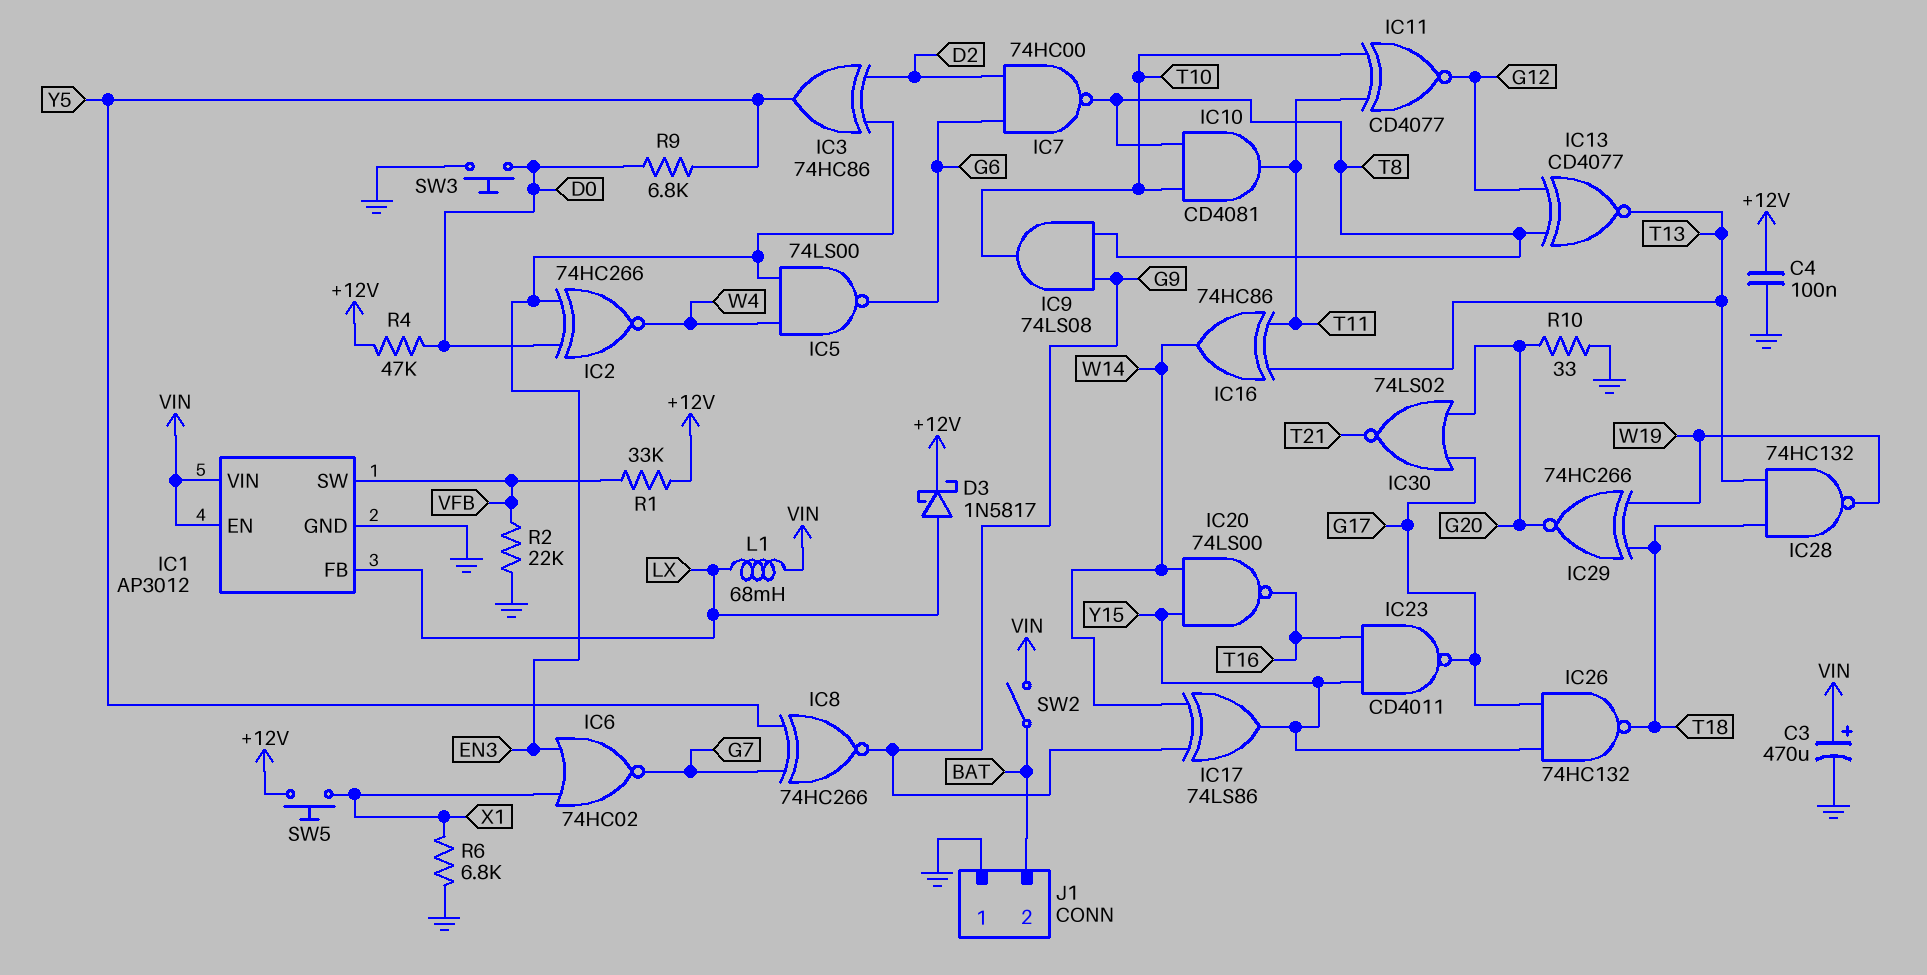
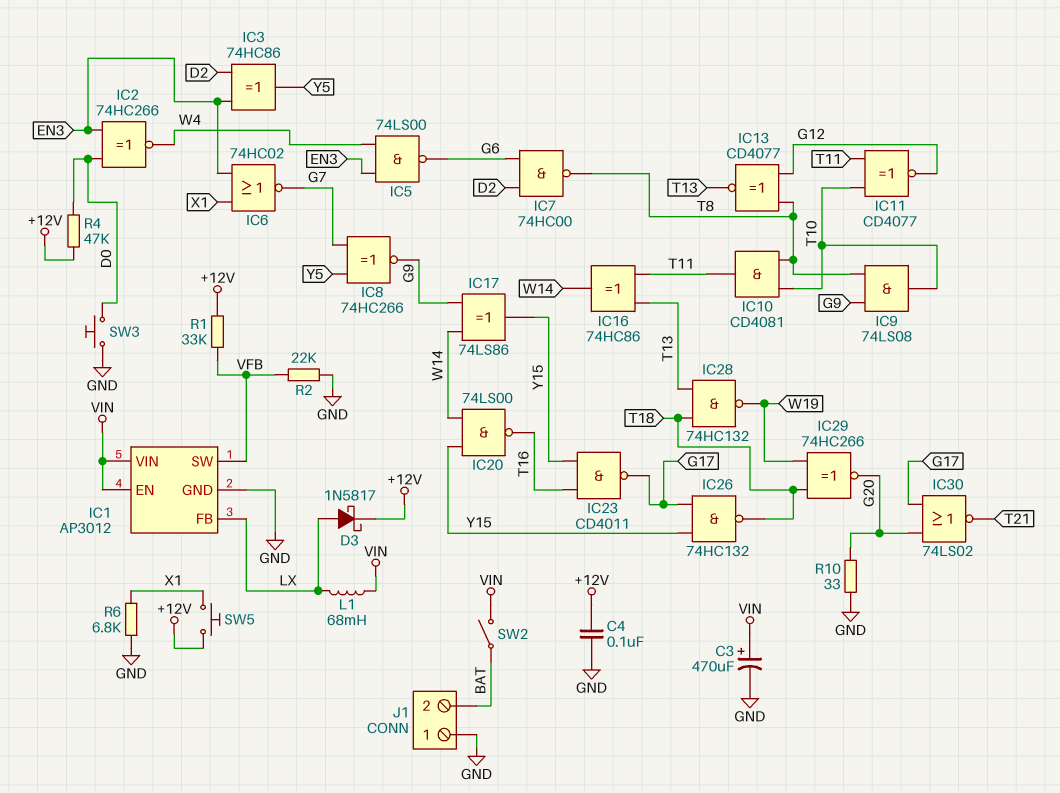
R9: 6.8k (D0, Y5) -> none

